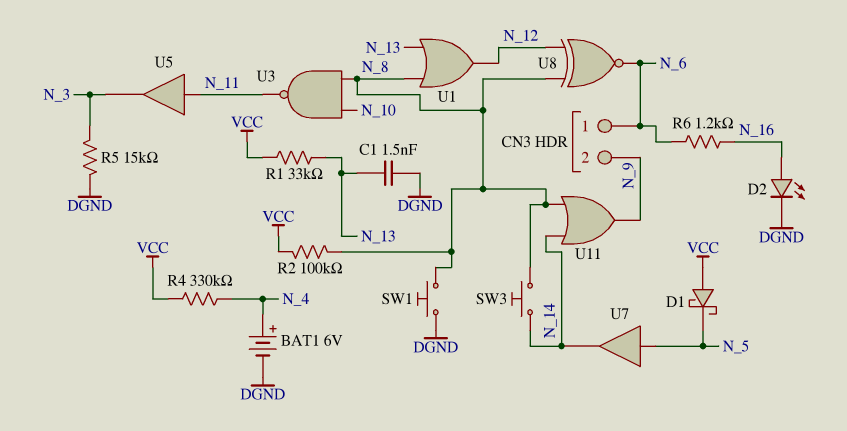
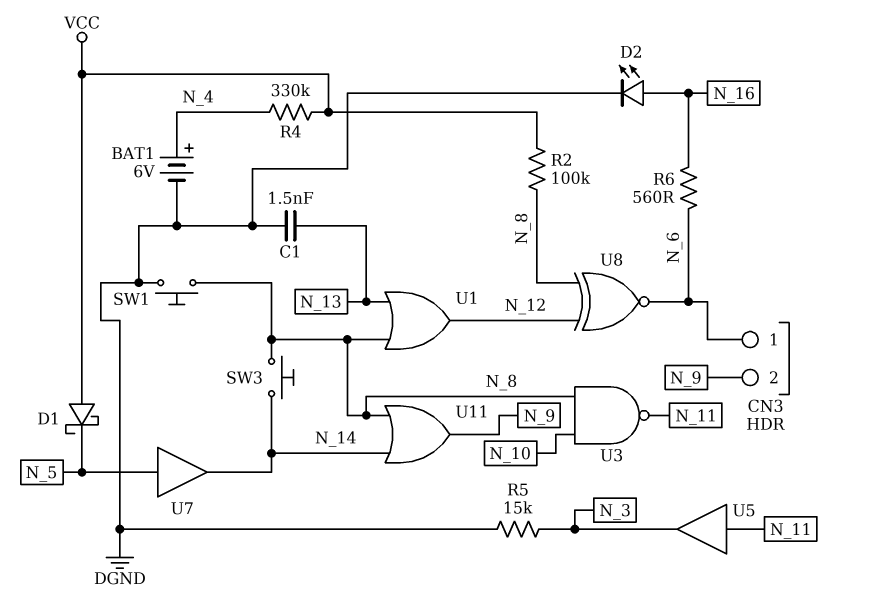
R1: 33k (N_13, VCC) -> none
R6: 1.2k (N_6, N_16) -> 560 (N_6, N_16)

